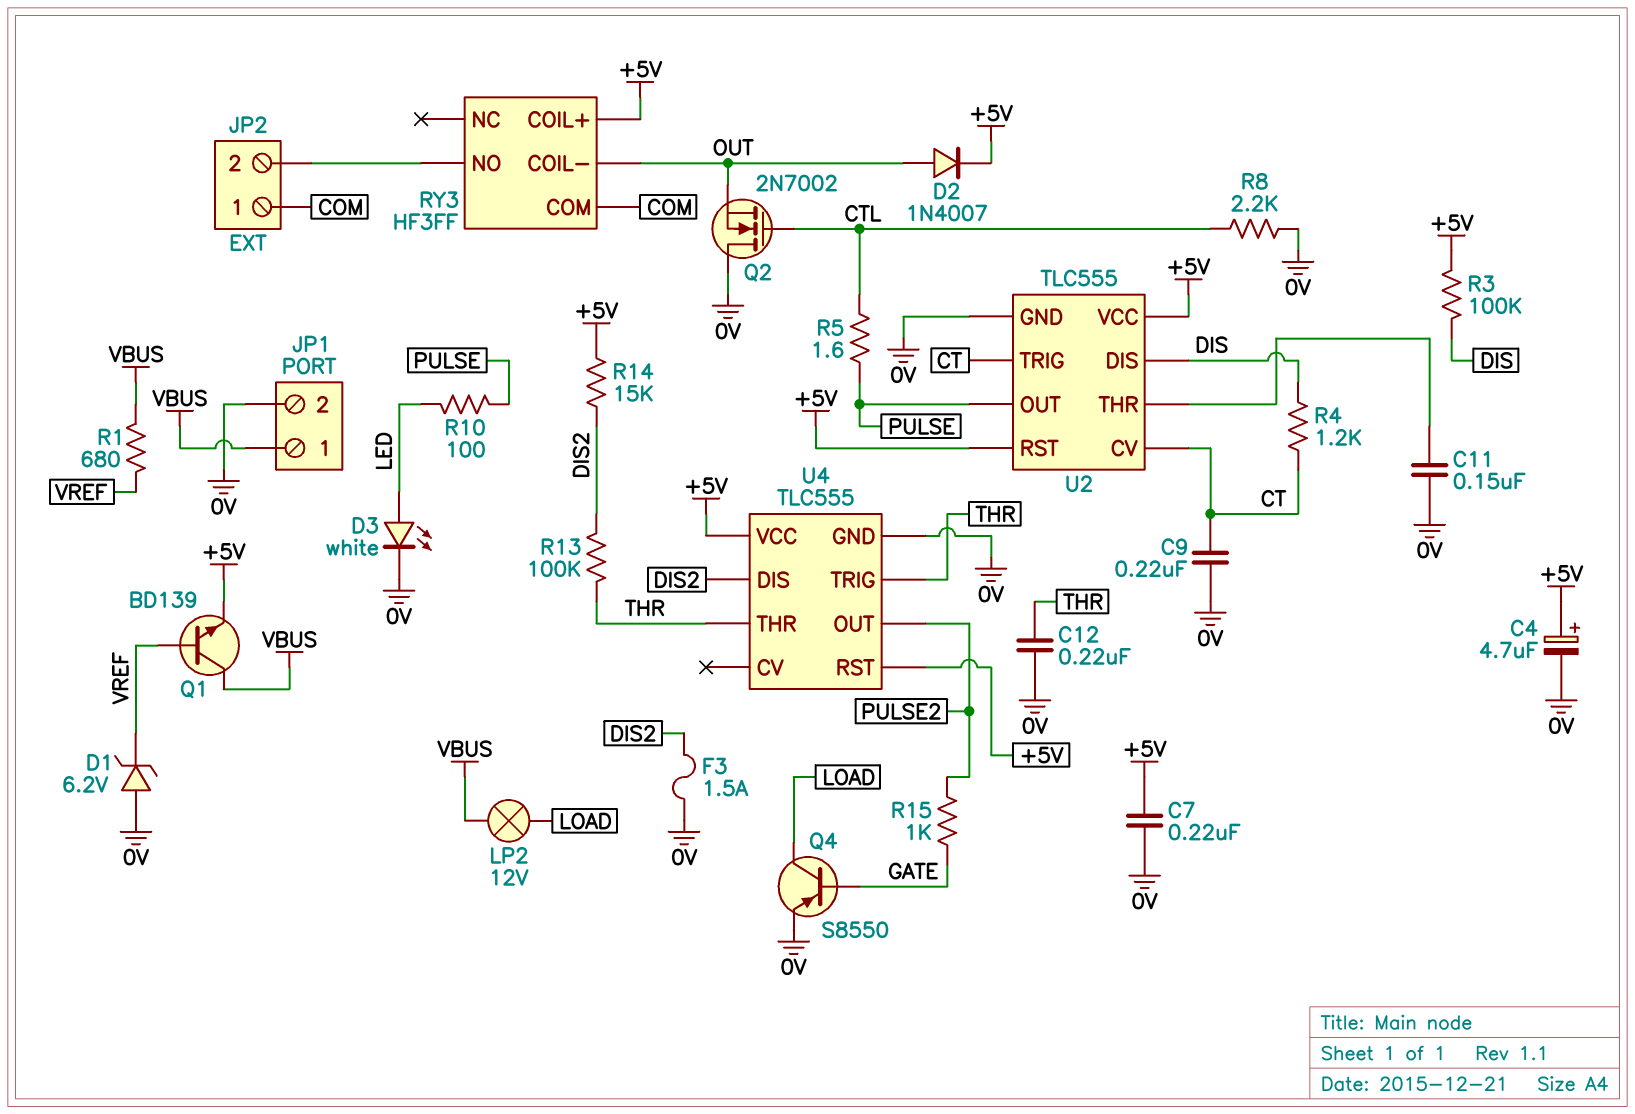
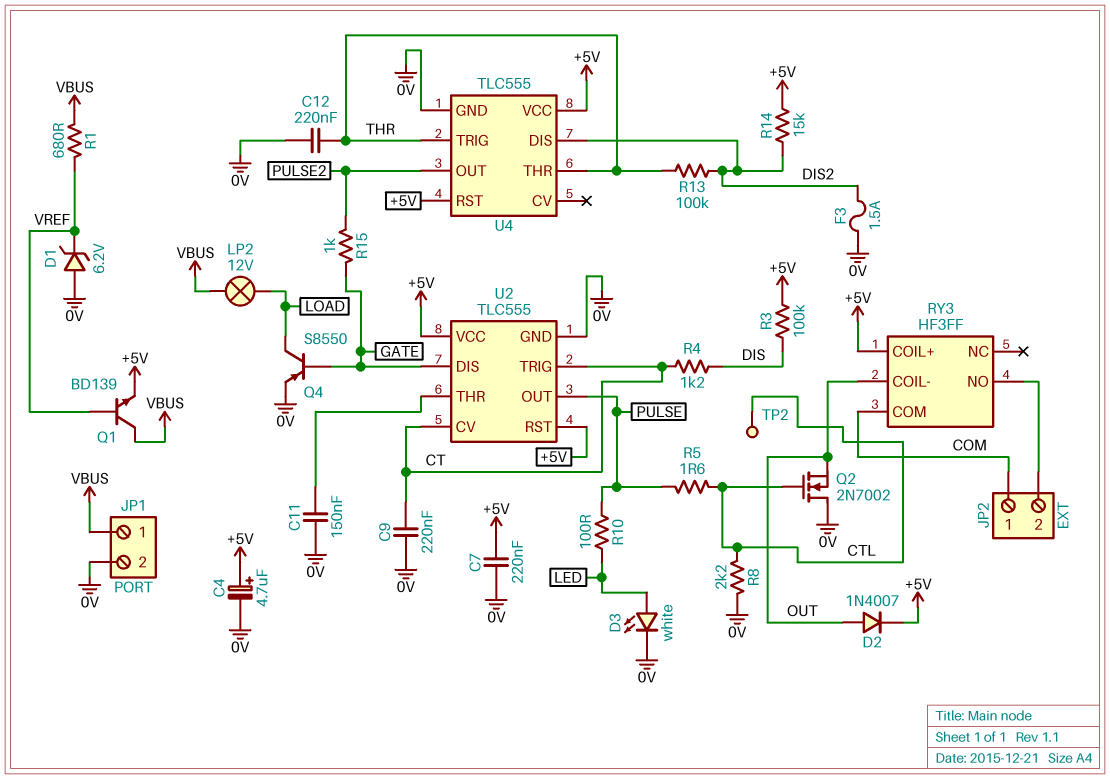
TP2: none -> test point (CTL)
U2 pin DIS: DIS -> GATE

